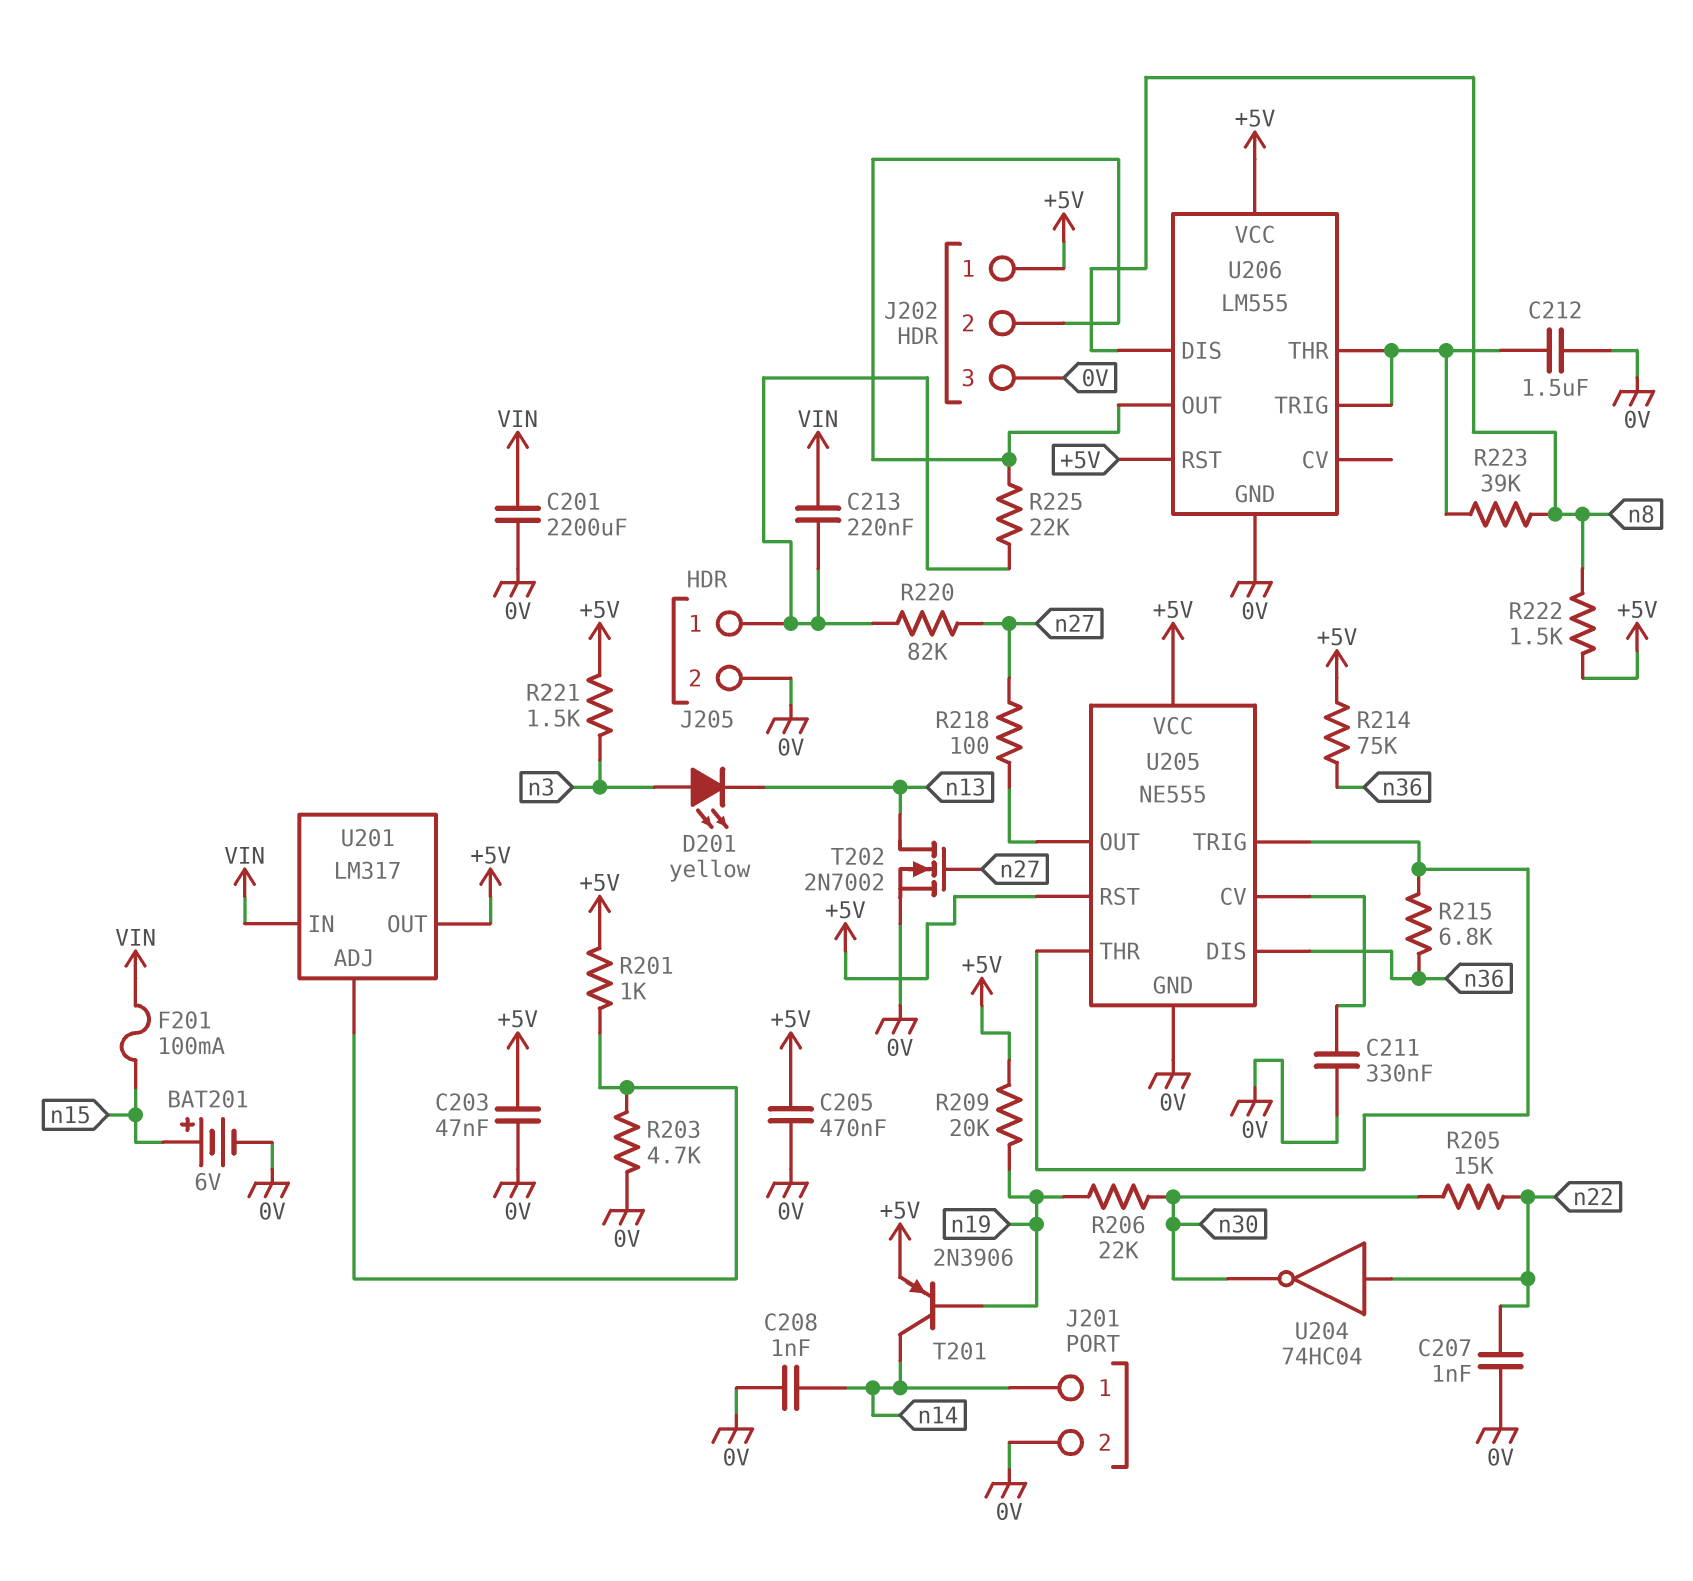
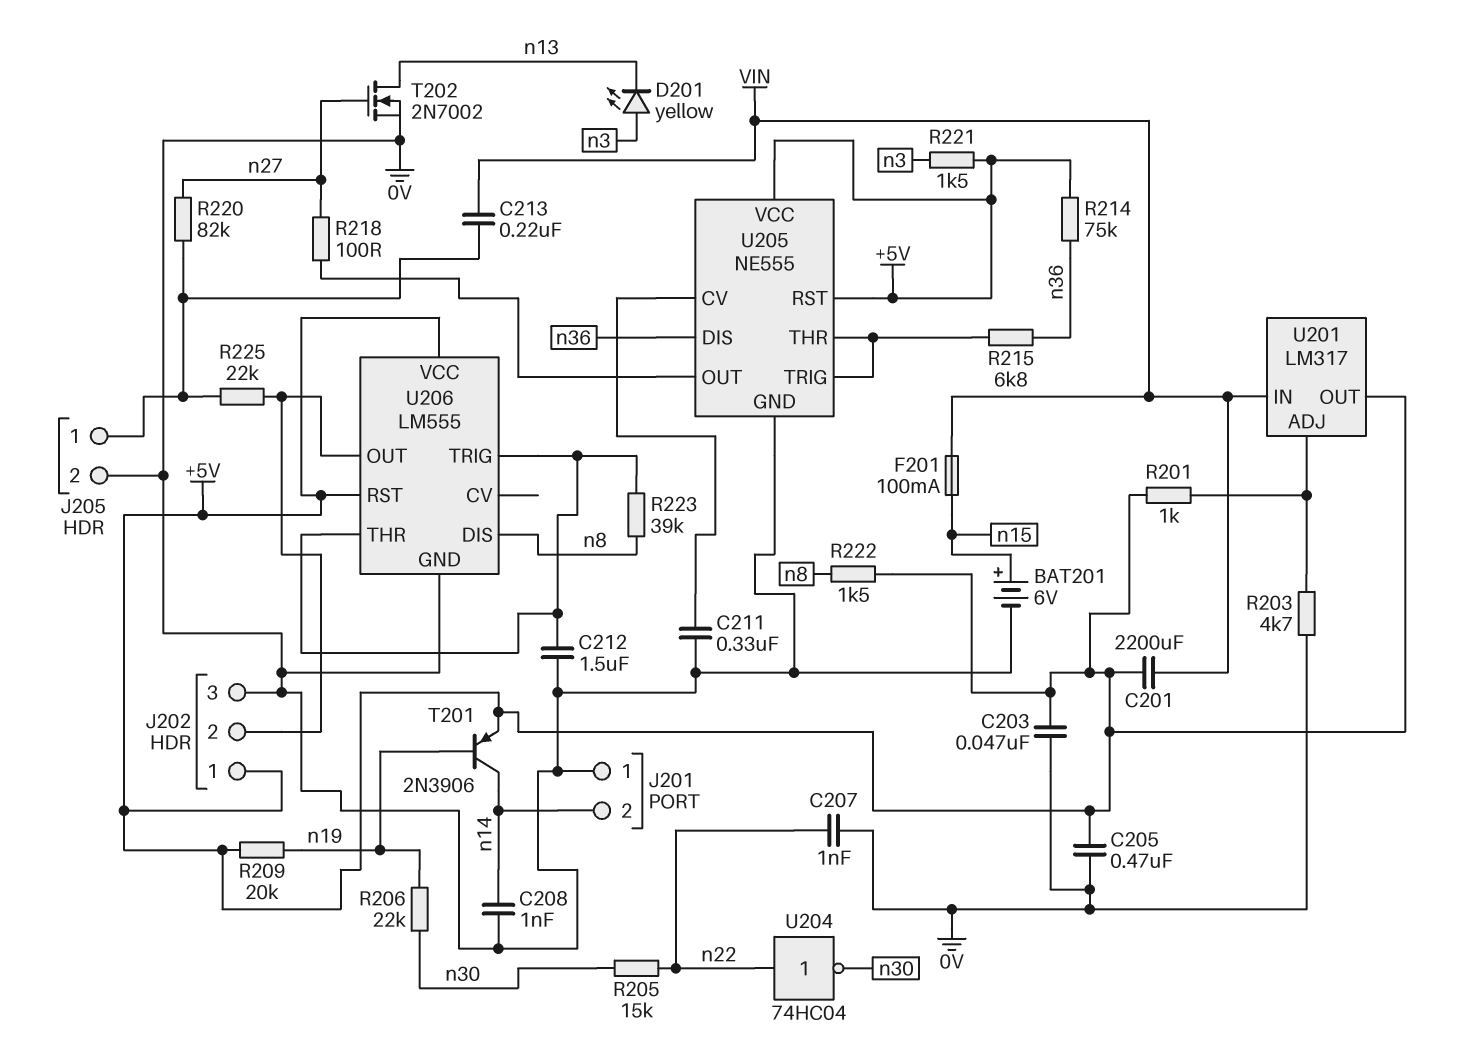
C201: 2200uF (0V, VIN) -> 2200uF (+5V, VIN)
J201 pin 1: n14 -> 0V
J201 pin 2: 0V -> n14

